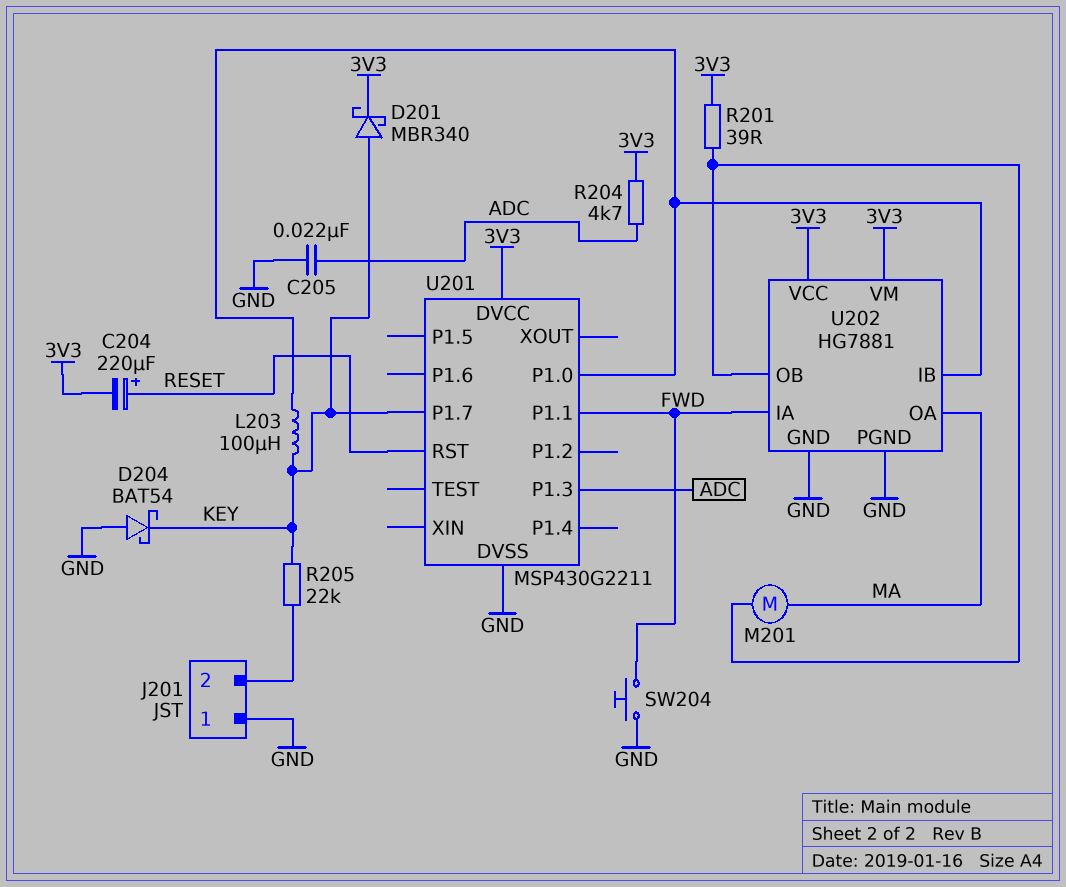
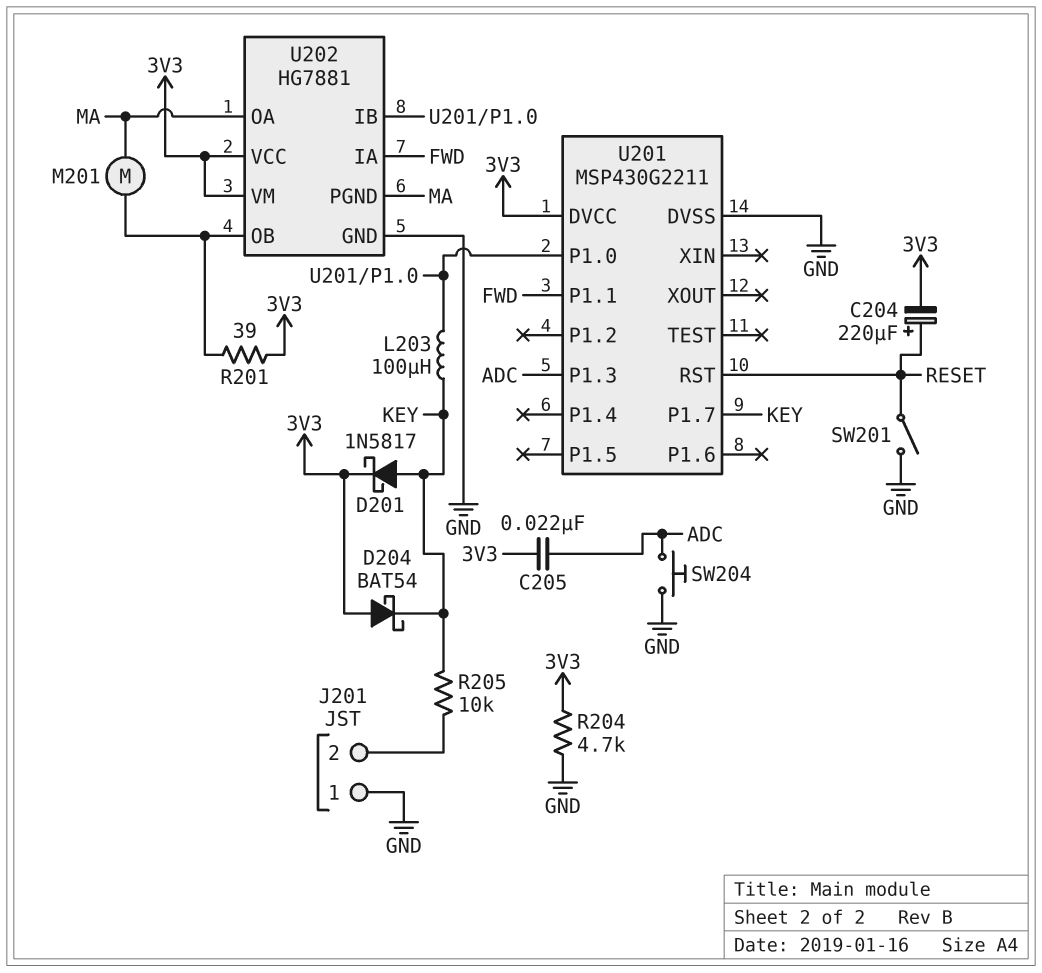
C205: 22nF (ADC, GND) -> 22nF (3V3, ADC)
D201: schottky MBR340 (A KEY, K 3V3) -> schottky 1N5817 (A KEY, K 3V3)
D204: schottky BAT54 (A GND, K KEY) -> schottky BAT54 (A 3V3, K KEY)
R204: 4.7k (3V3, ADC) -> 4.7k (3V3, GND)
R205: 22k (J201/2, KEY) -> 10k (J201/2, KEY)
SW201: none -> switch (GND, RESET)
SW204: button (FWD, GND) -> button (ADC, GND)
U202 pin PGND: GND -> MA

